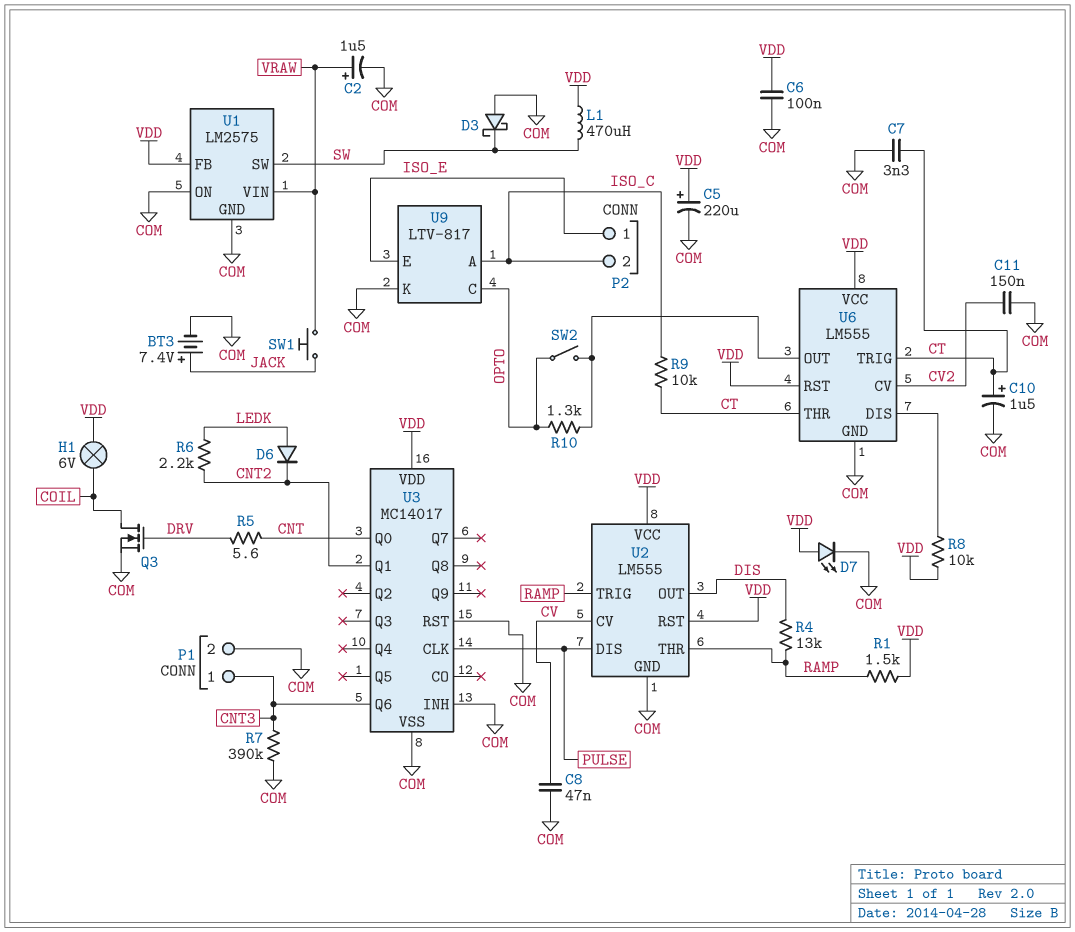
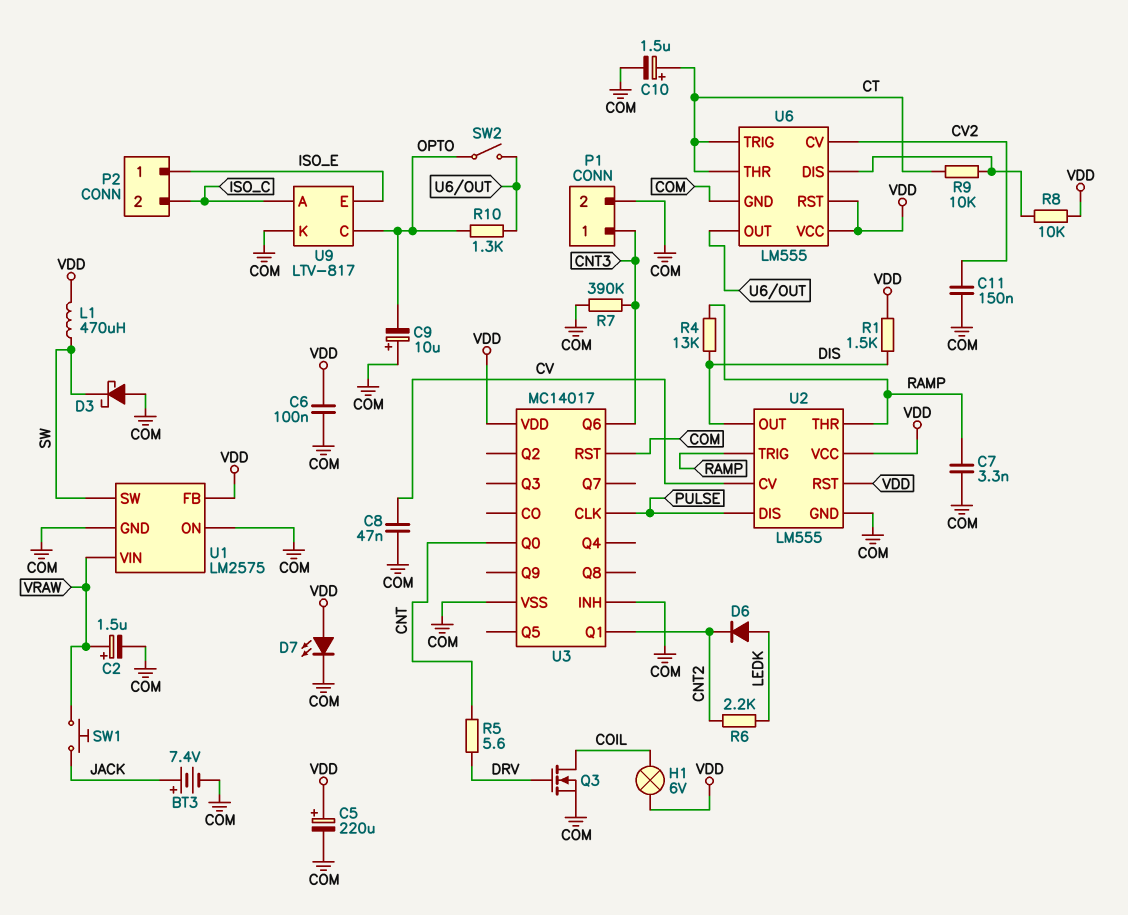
C7: 3.3nF (COM, CT) -> 3.3nF (COM, RAMP)
C9: none -> 10uF (plus COM, minus OPTO)
R1: 1.5k (RAMP, VDD) -> 1.5k (DIS, VDD)
R9: 10k (CT, ISO_C) -> 10k (CT, U6/DIS)

